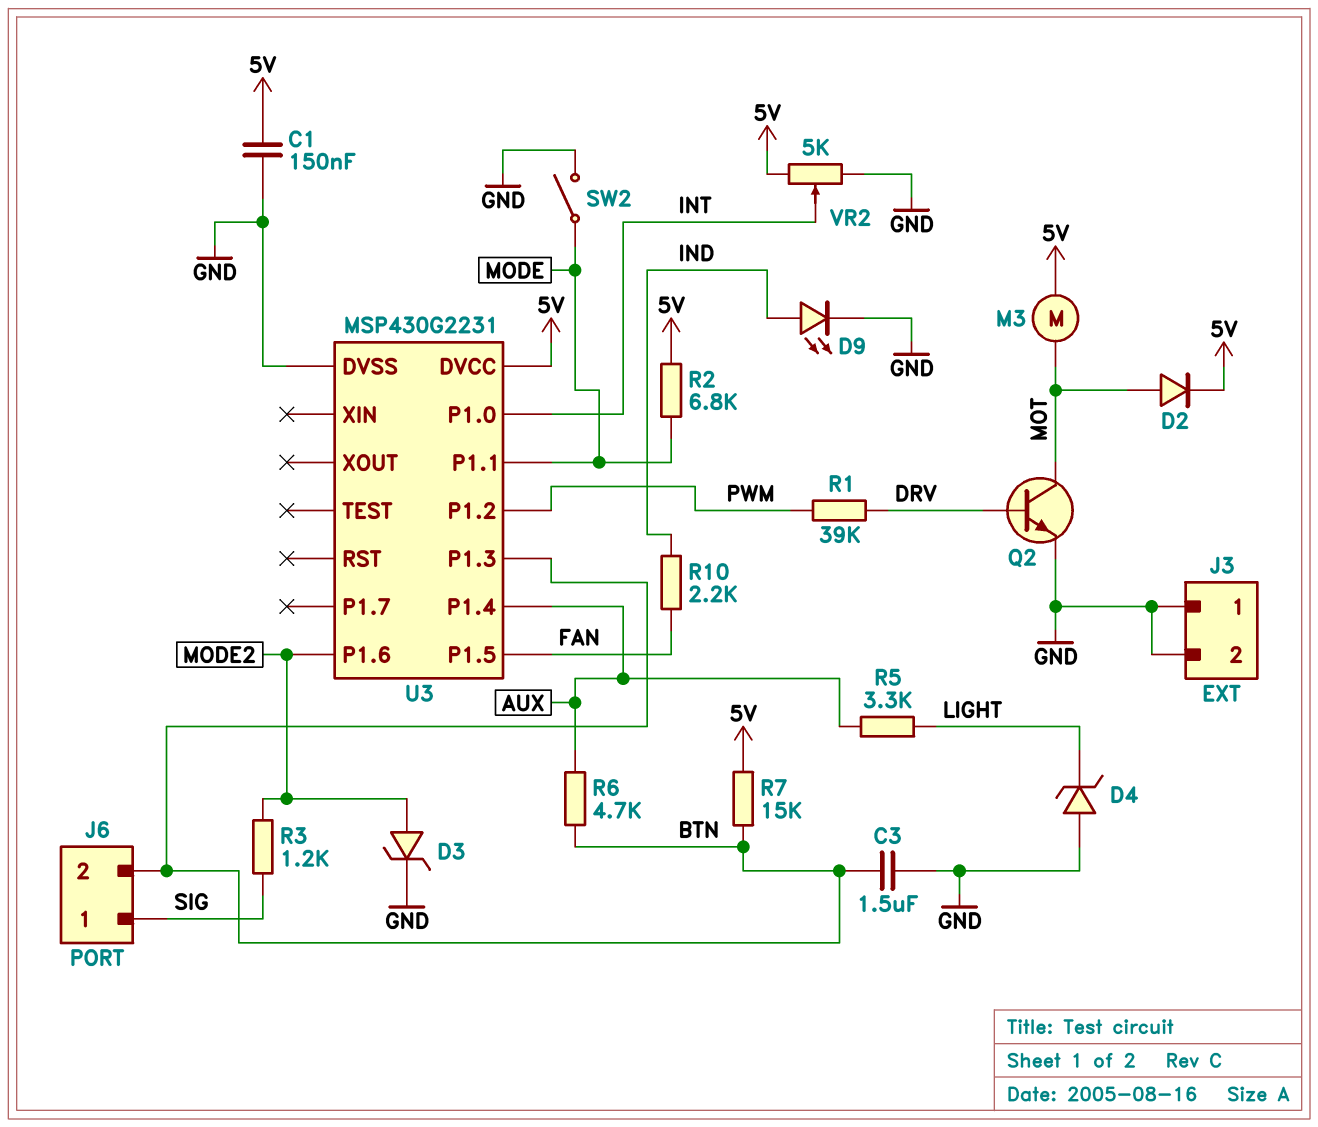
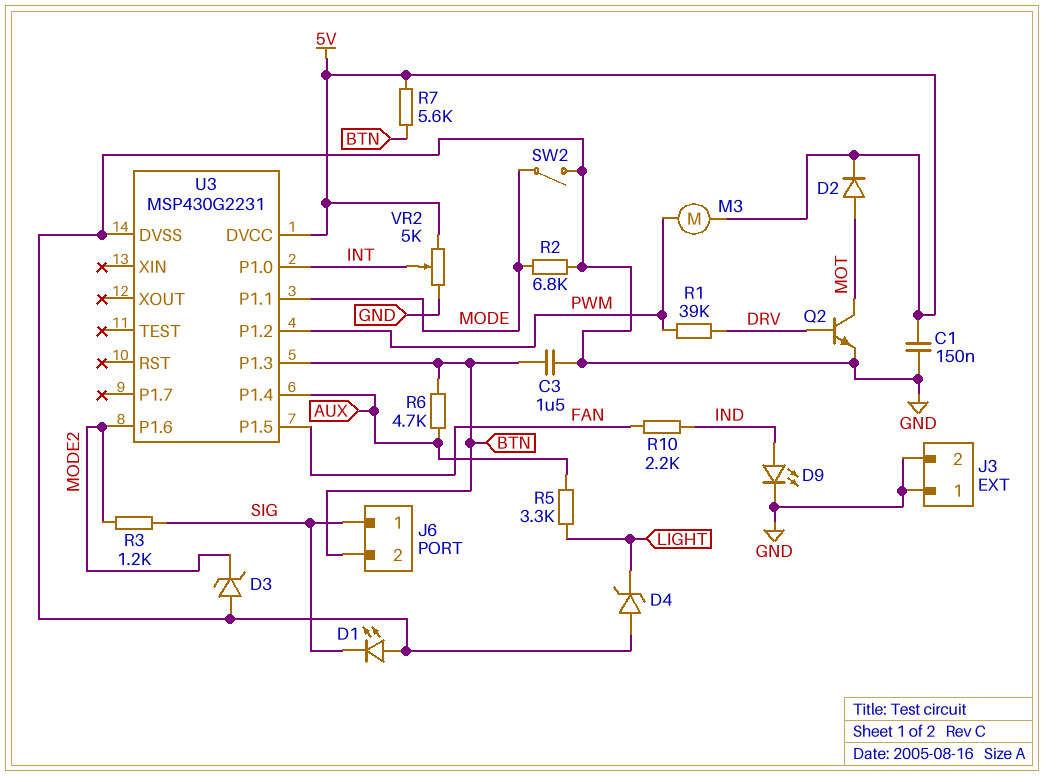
D1: none -> LED (A GND, K SIG)
D3: zener (A MODE2, K GND) -> zener (A GND, K MODE2)
M3: motor (5V, MOT) -> motor (5V, PWM)
R2: 6.8k (5V, MODE) -> 6.8k (GND, MODE)
R7: 15k (5V, BTN) -> 5.6k (5V, BTN)

